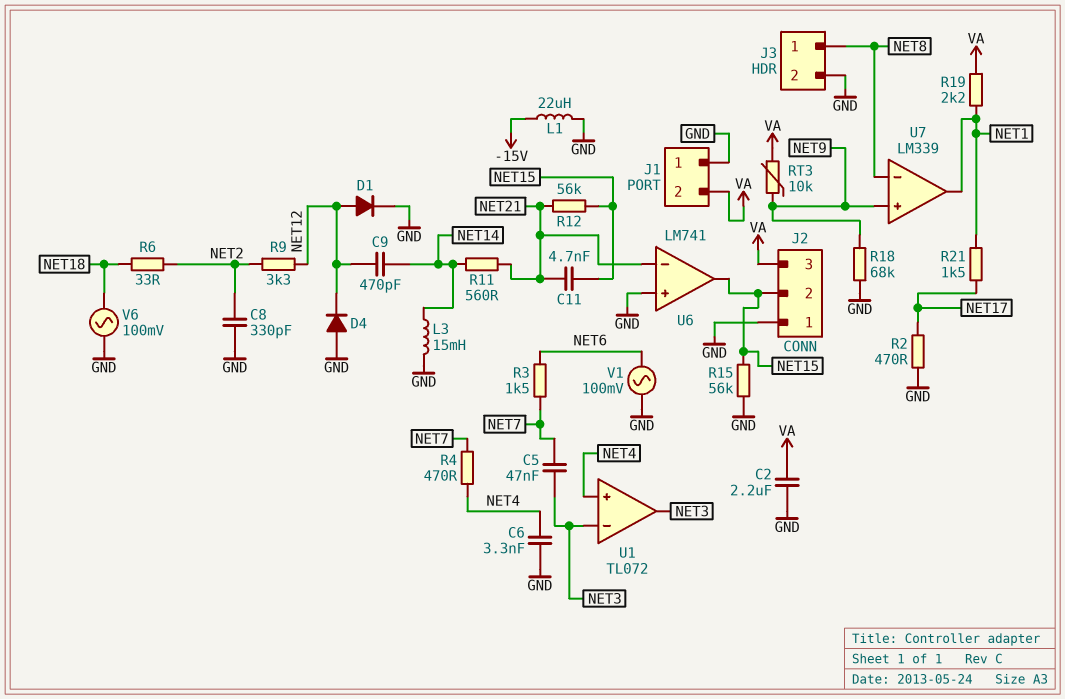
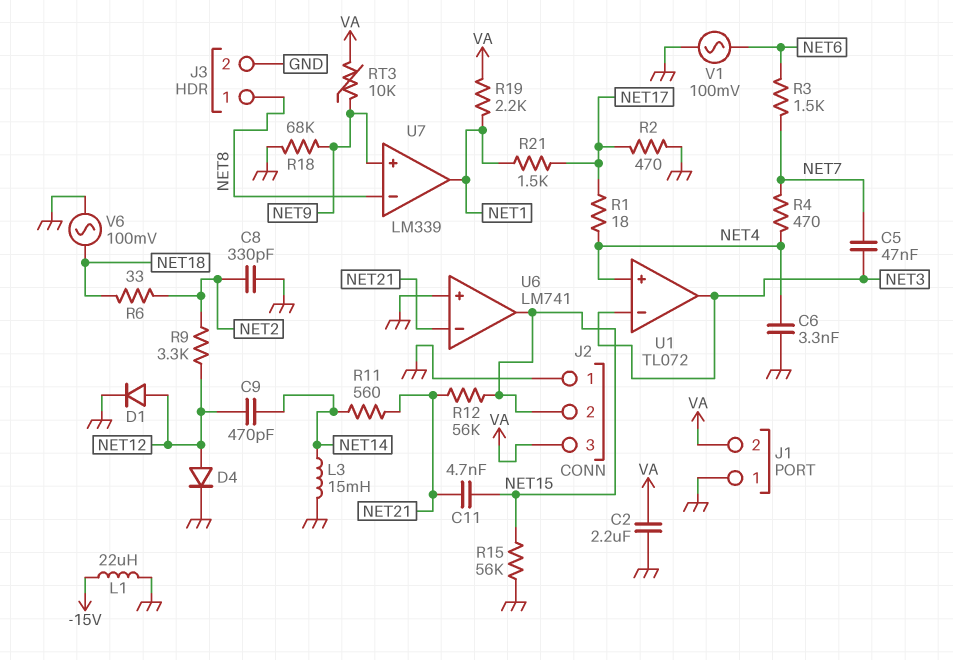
D4: diode (A GND, K NET12) -> diode (A NET12, K GND)
R1: none -> 18 (NET4, NET17)

